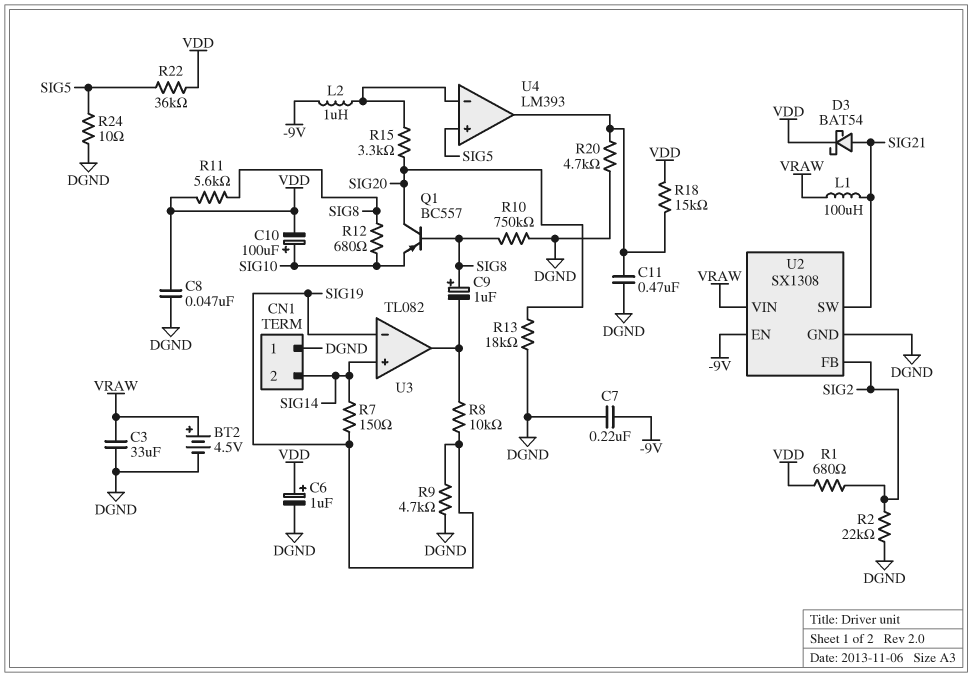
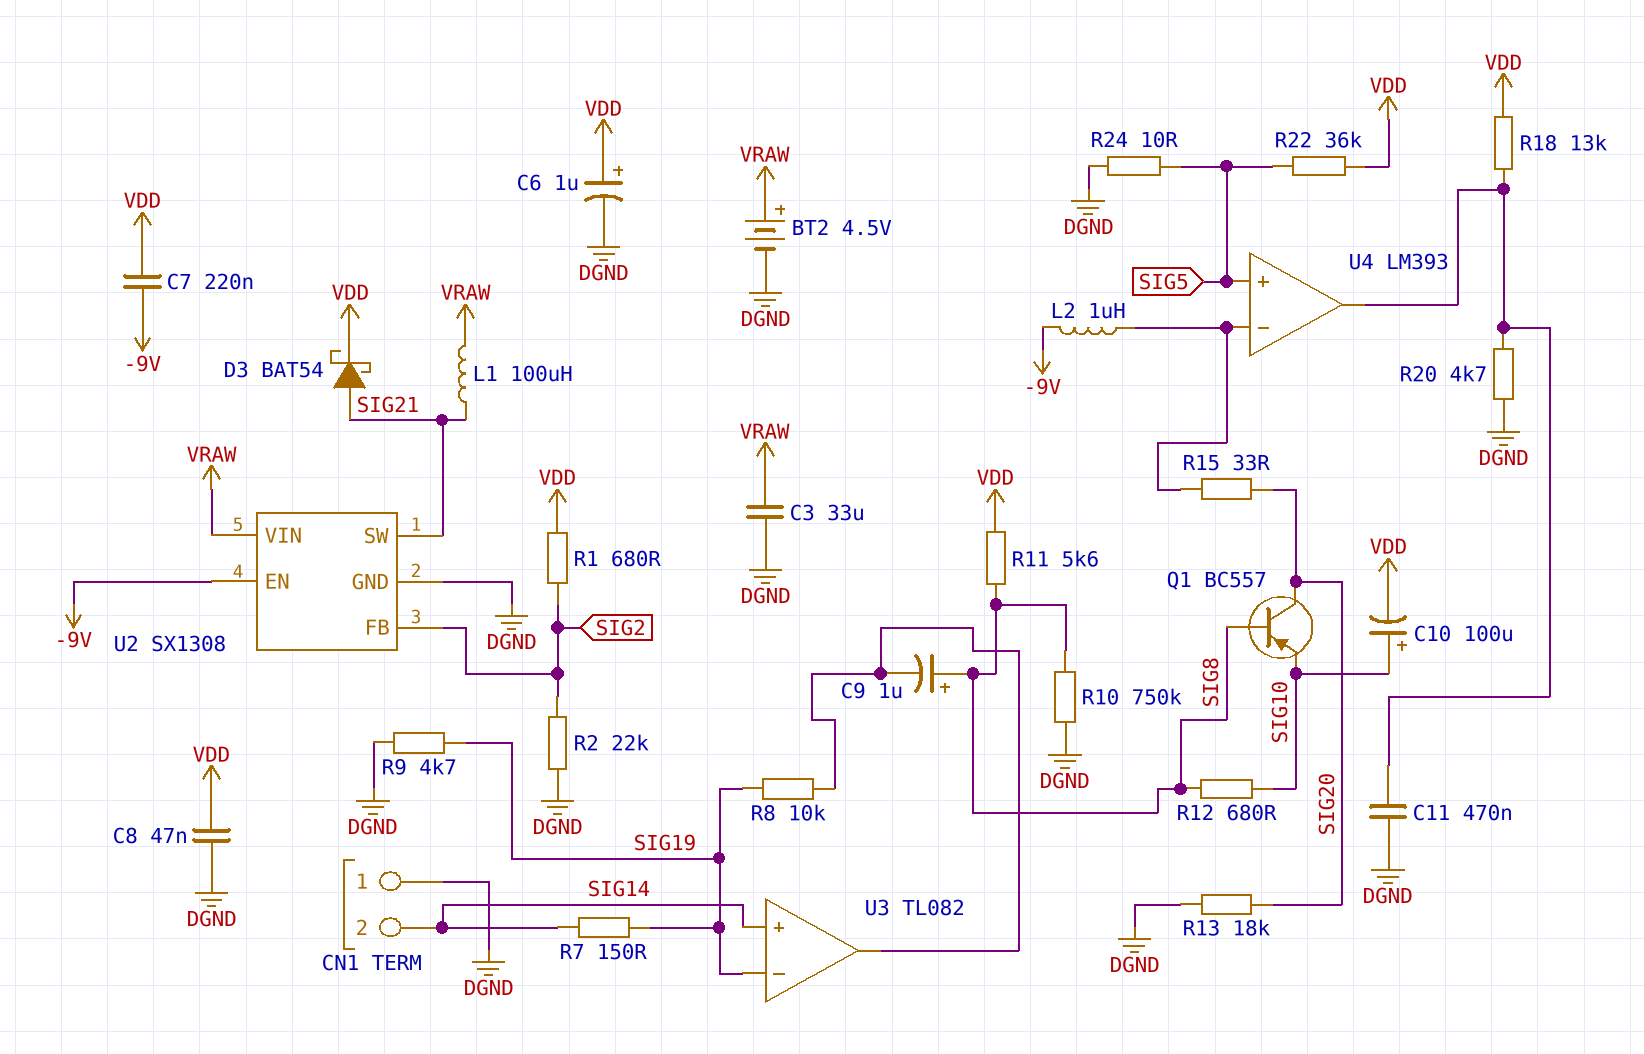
C7: 220nF (-9V, DGND) -> 220nF (-9V, VDD)
R15: 3.3k (SIG20, U4/in-) -> 33 (SIG20, U4/in-)
R18: 15k (U4/out, VDD) -> 13k (U4/out, VDD)

